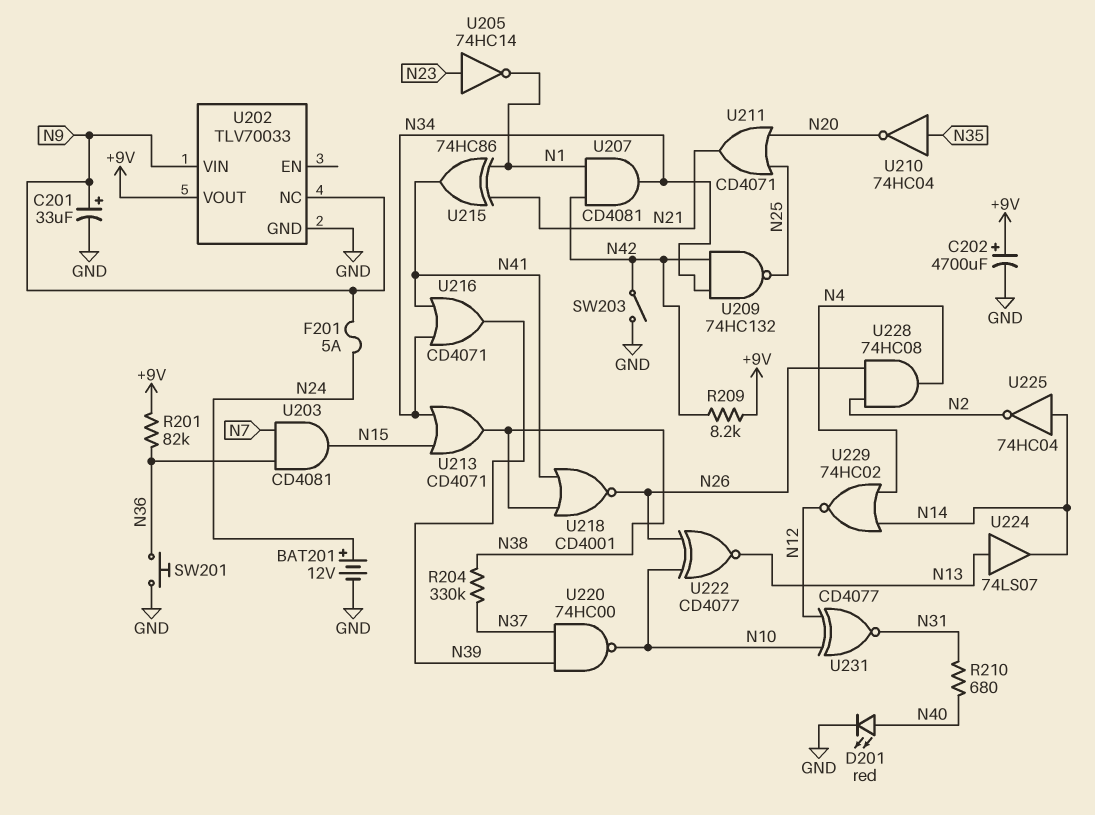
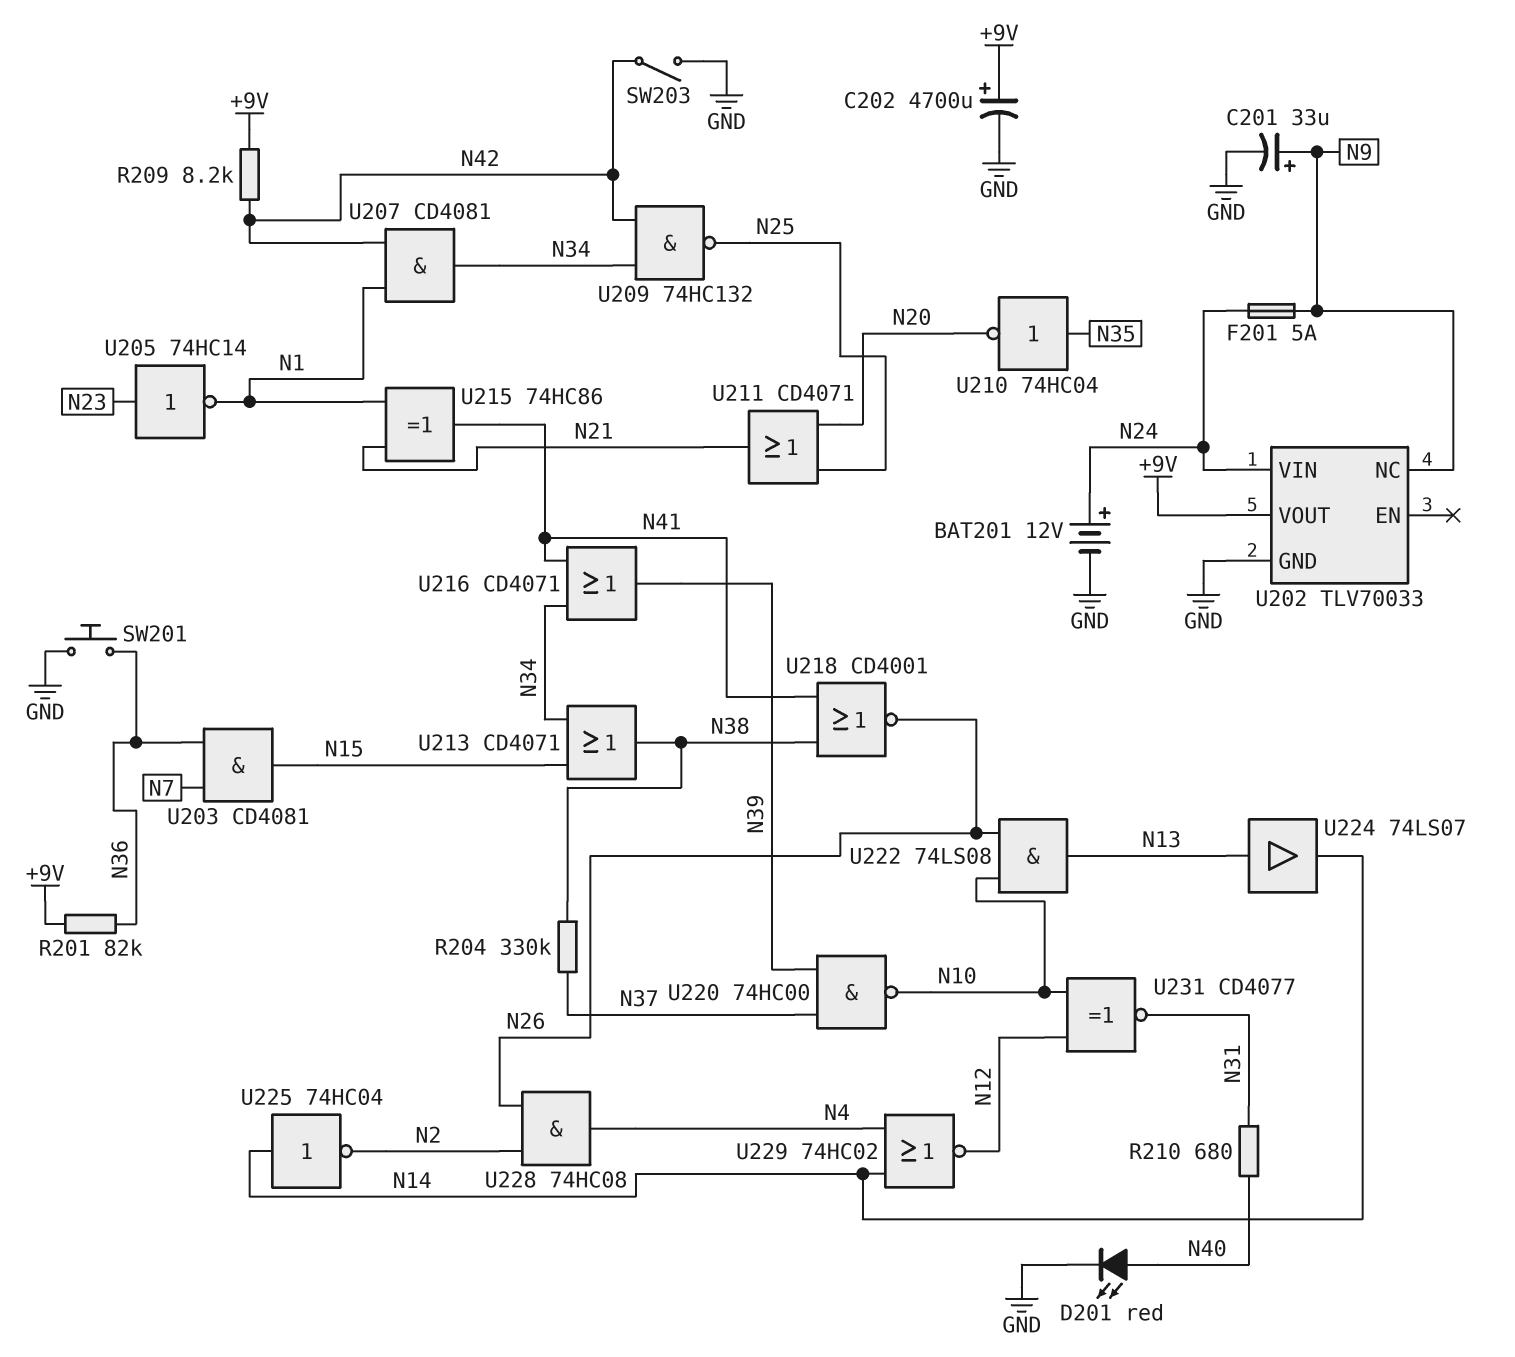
U202 pin VIN: N9 -> N24
U222: XNOR CD4077 (in N10, in N26, out N13) -> AND 74LS08 (in N10, in N26, out N13)

